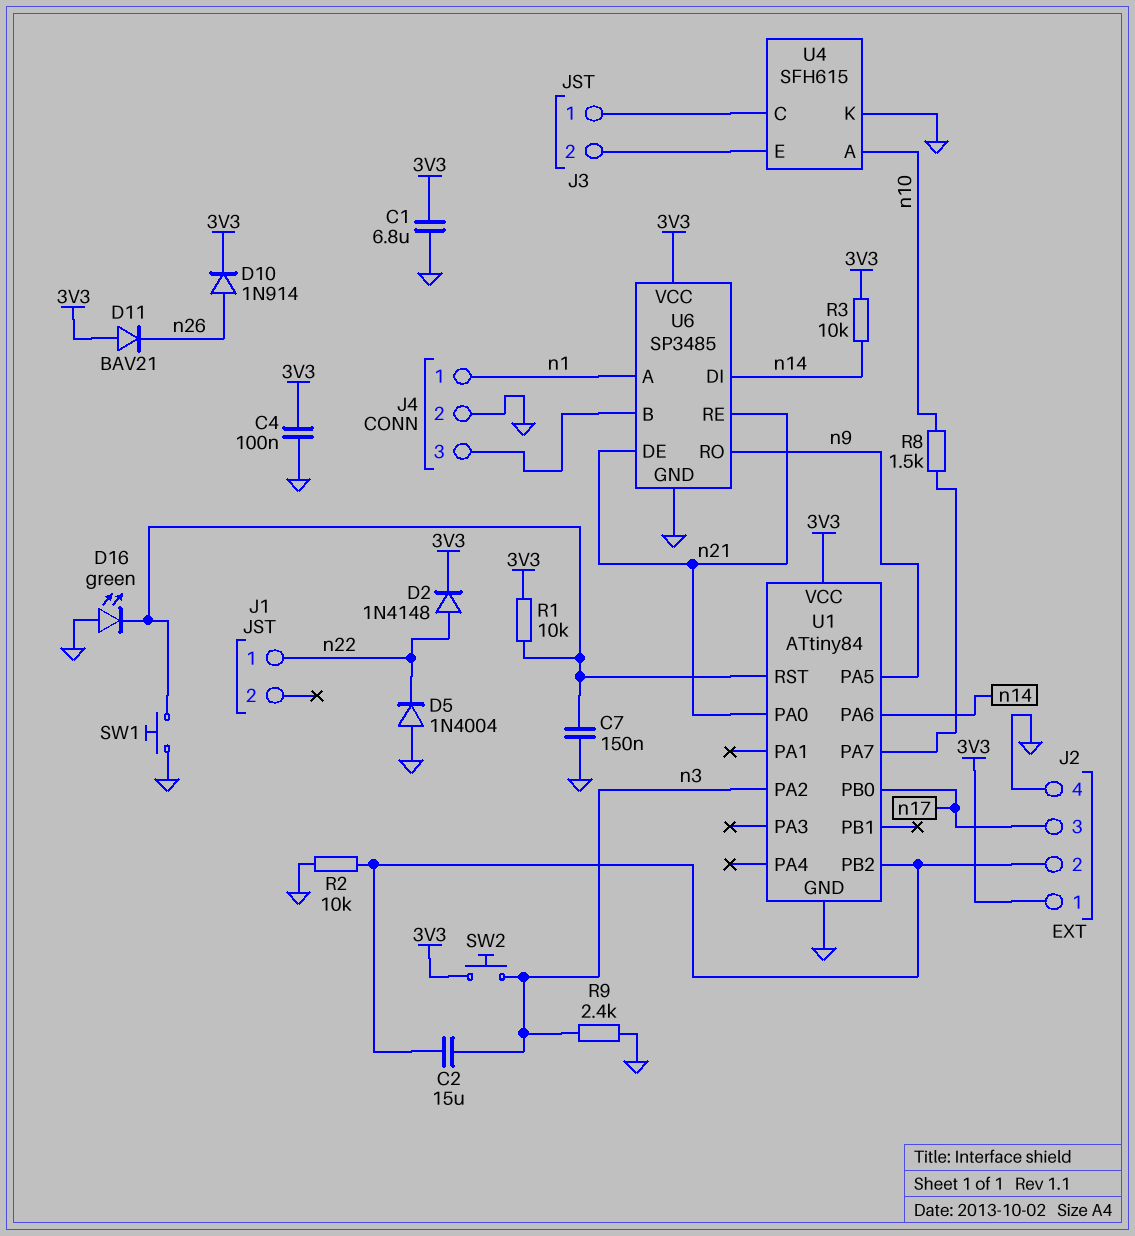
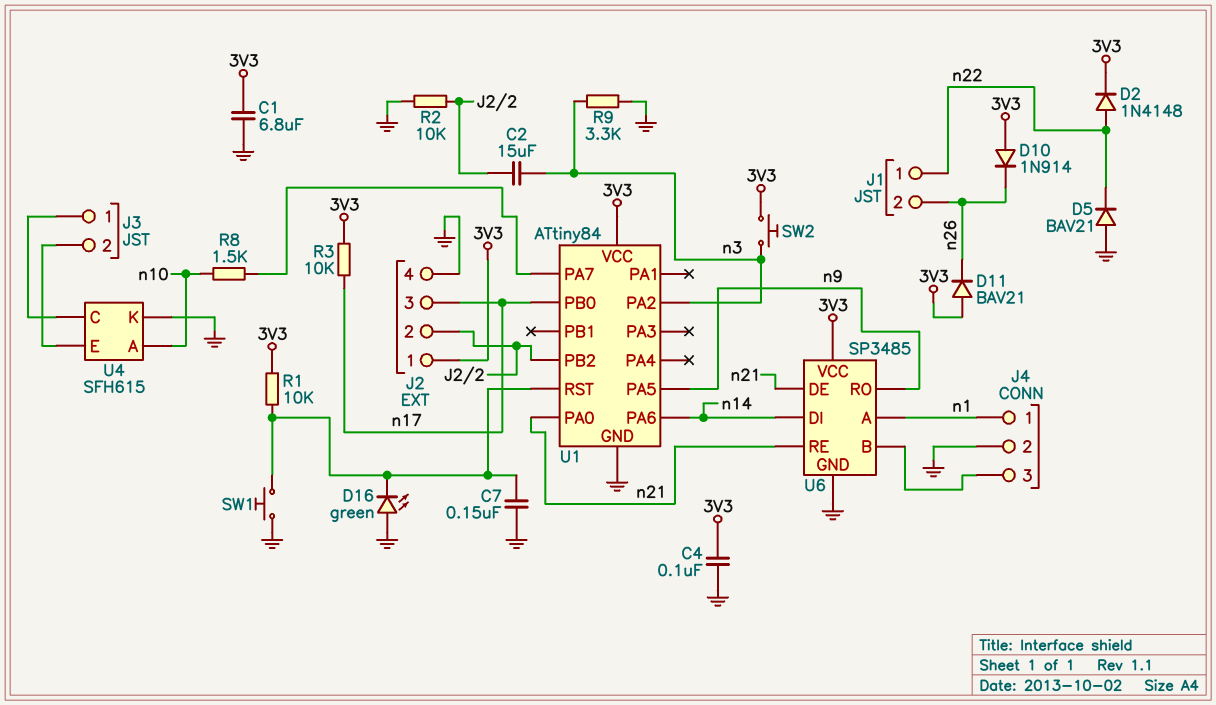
D5: diode 1N4004 (A GND, K n22) -> diode BAV21 (A GND, K n22)
D10: diode 1N914 (A n26, K 3V3) -> diode 1N914 (A 3V3, K n26)
J1 pin 2: none -> n26
R3: 10k (3V3, n14) -> 10k (3V3, n17)
R9: 2.4k (GND, n3) -> 3.3k (GND, n3)

